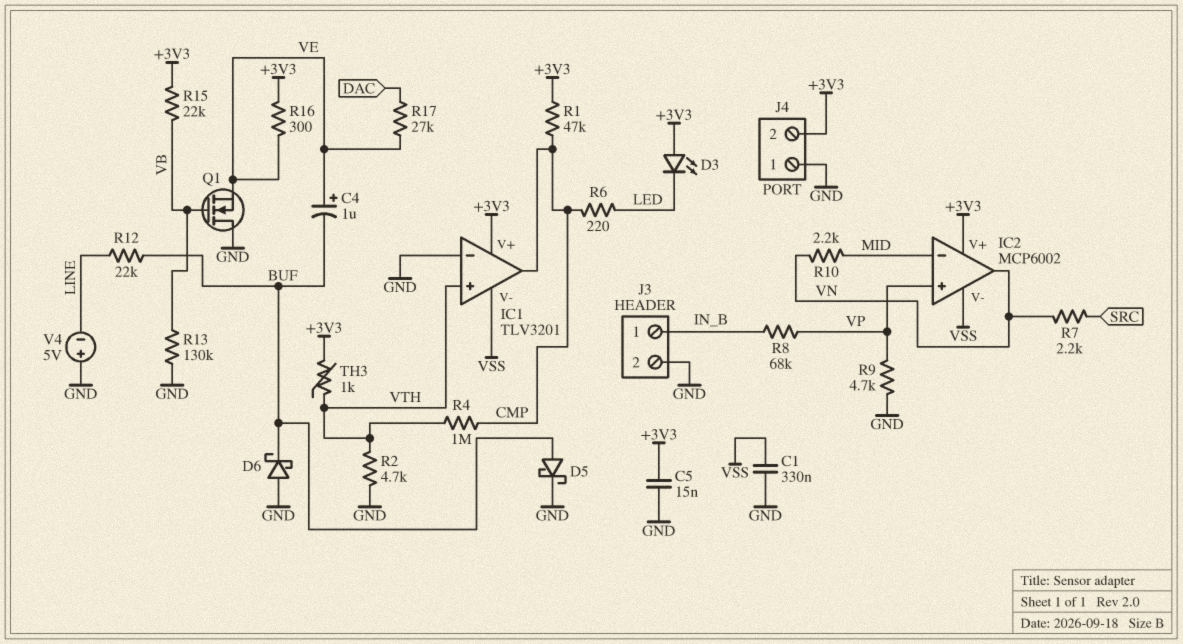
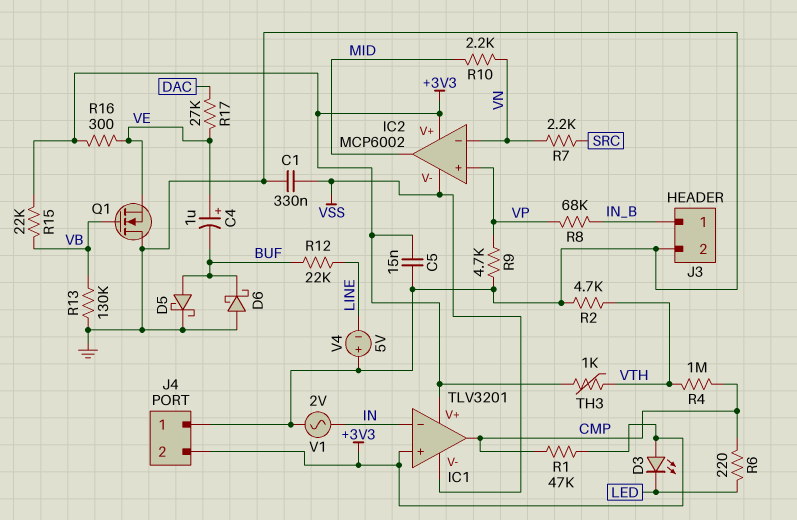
IC1 pin in+: VTH -> +3V3
IC1 pin in-: GND -> IN
IC2 pin in-: MID -> VN
IC2 pin out: VN -> MID
V1: none -> AC 2V (GND, IN)

